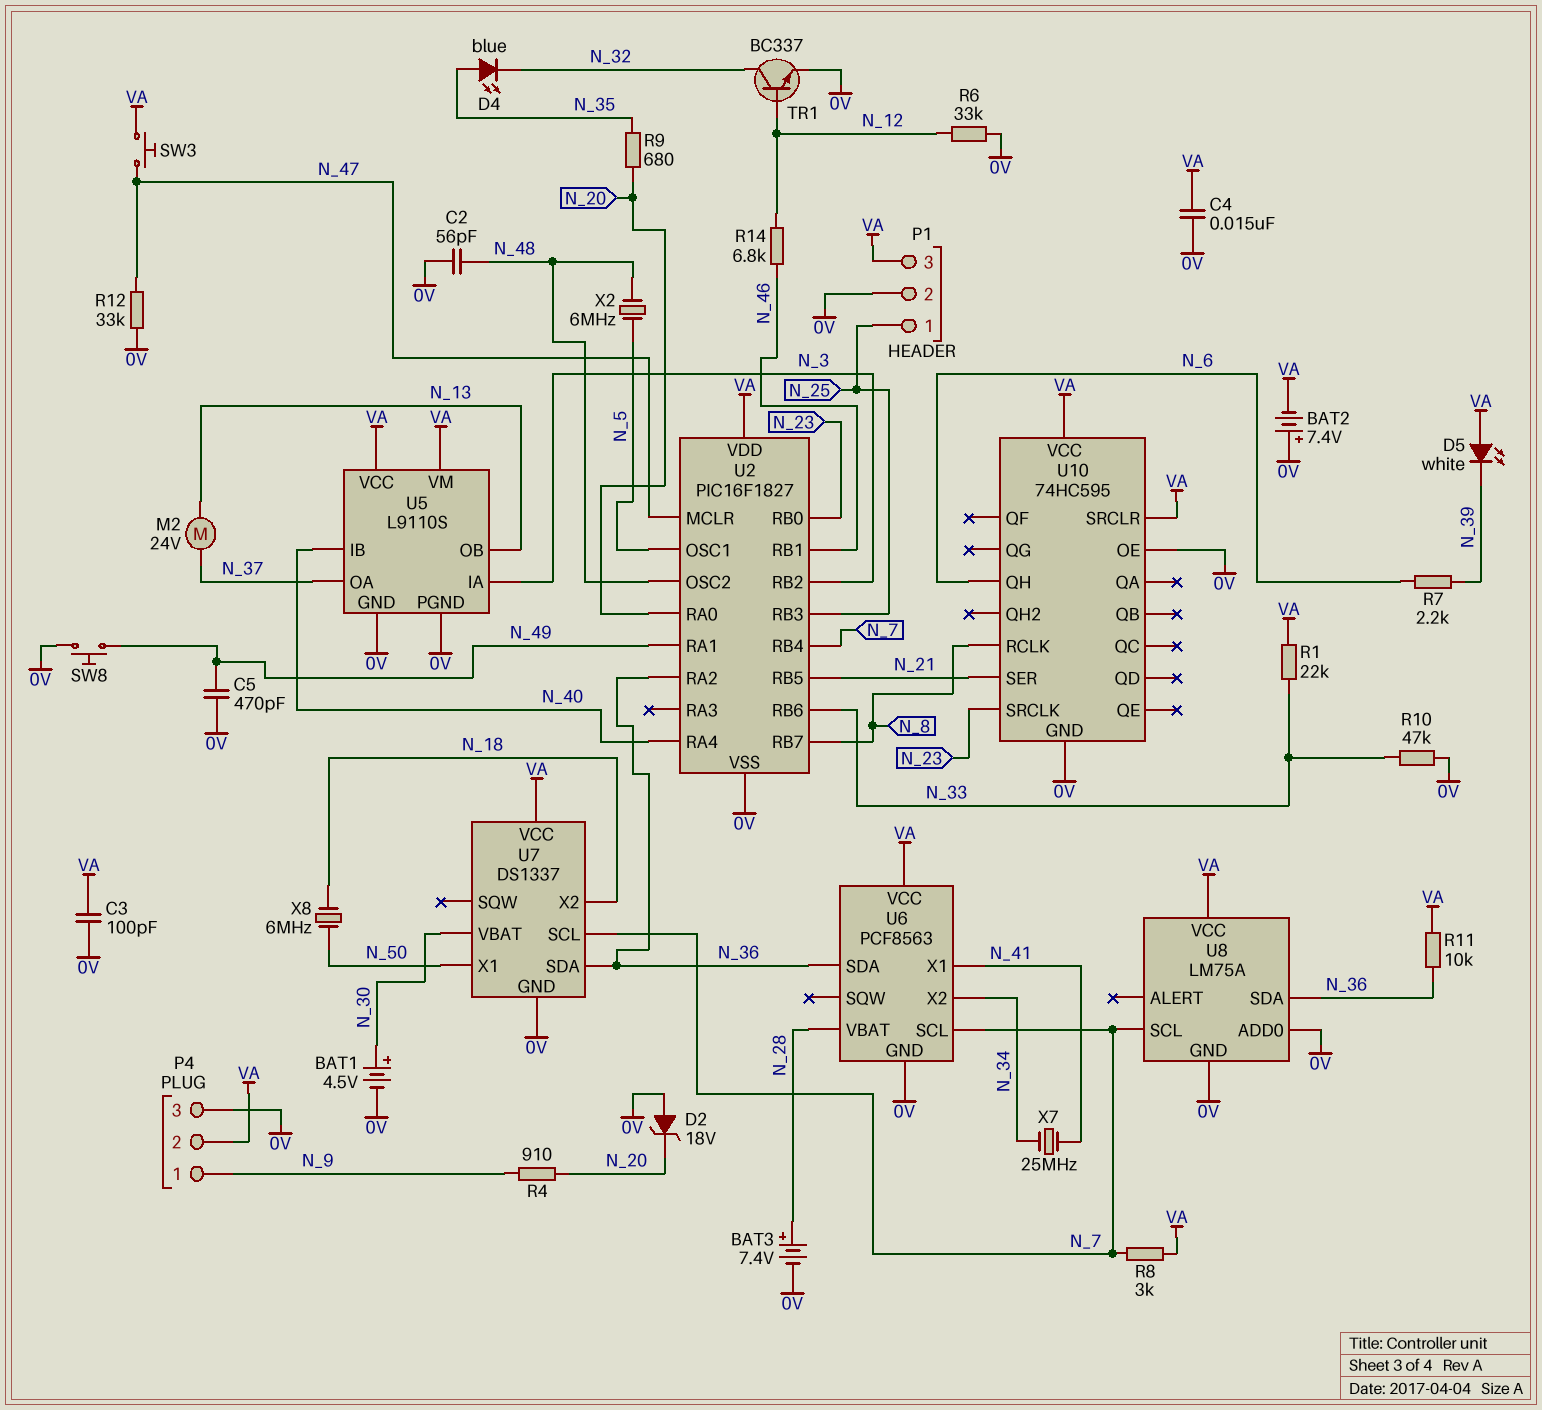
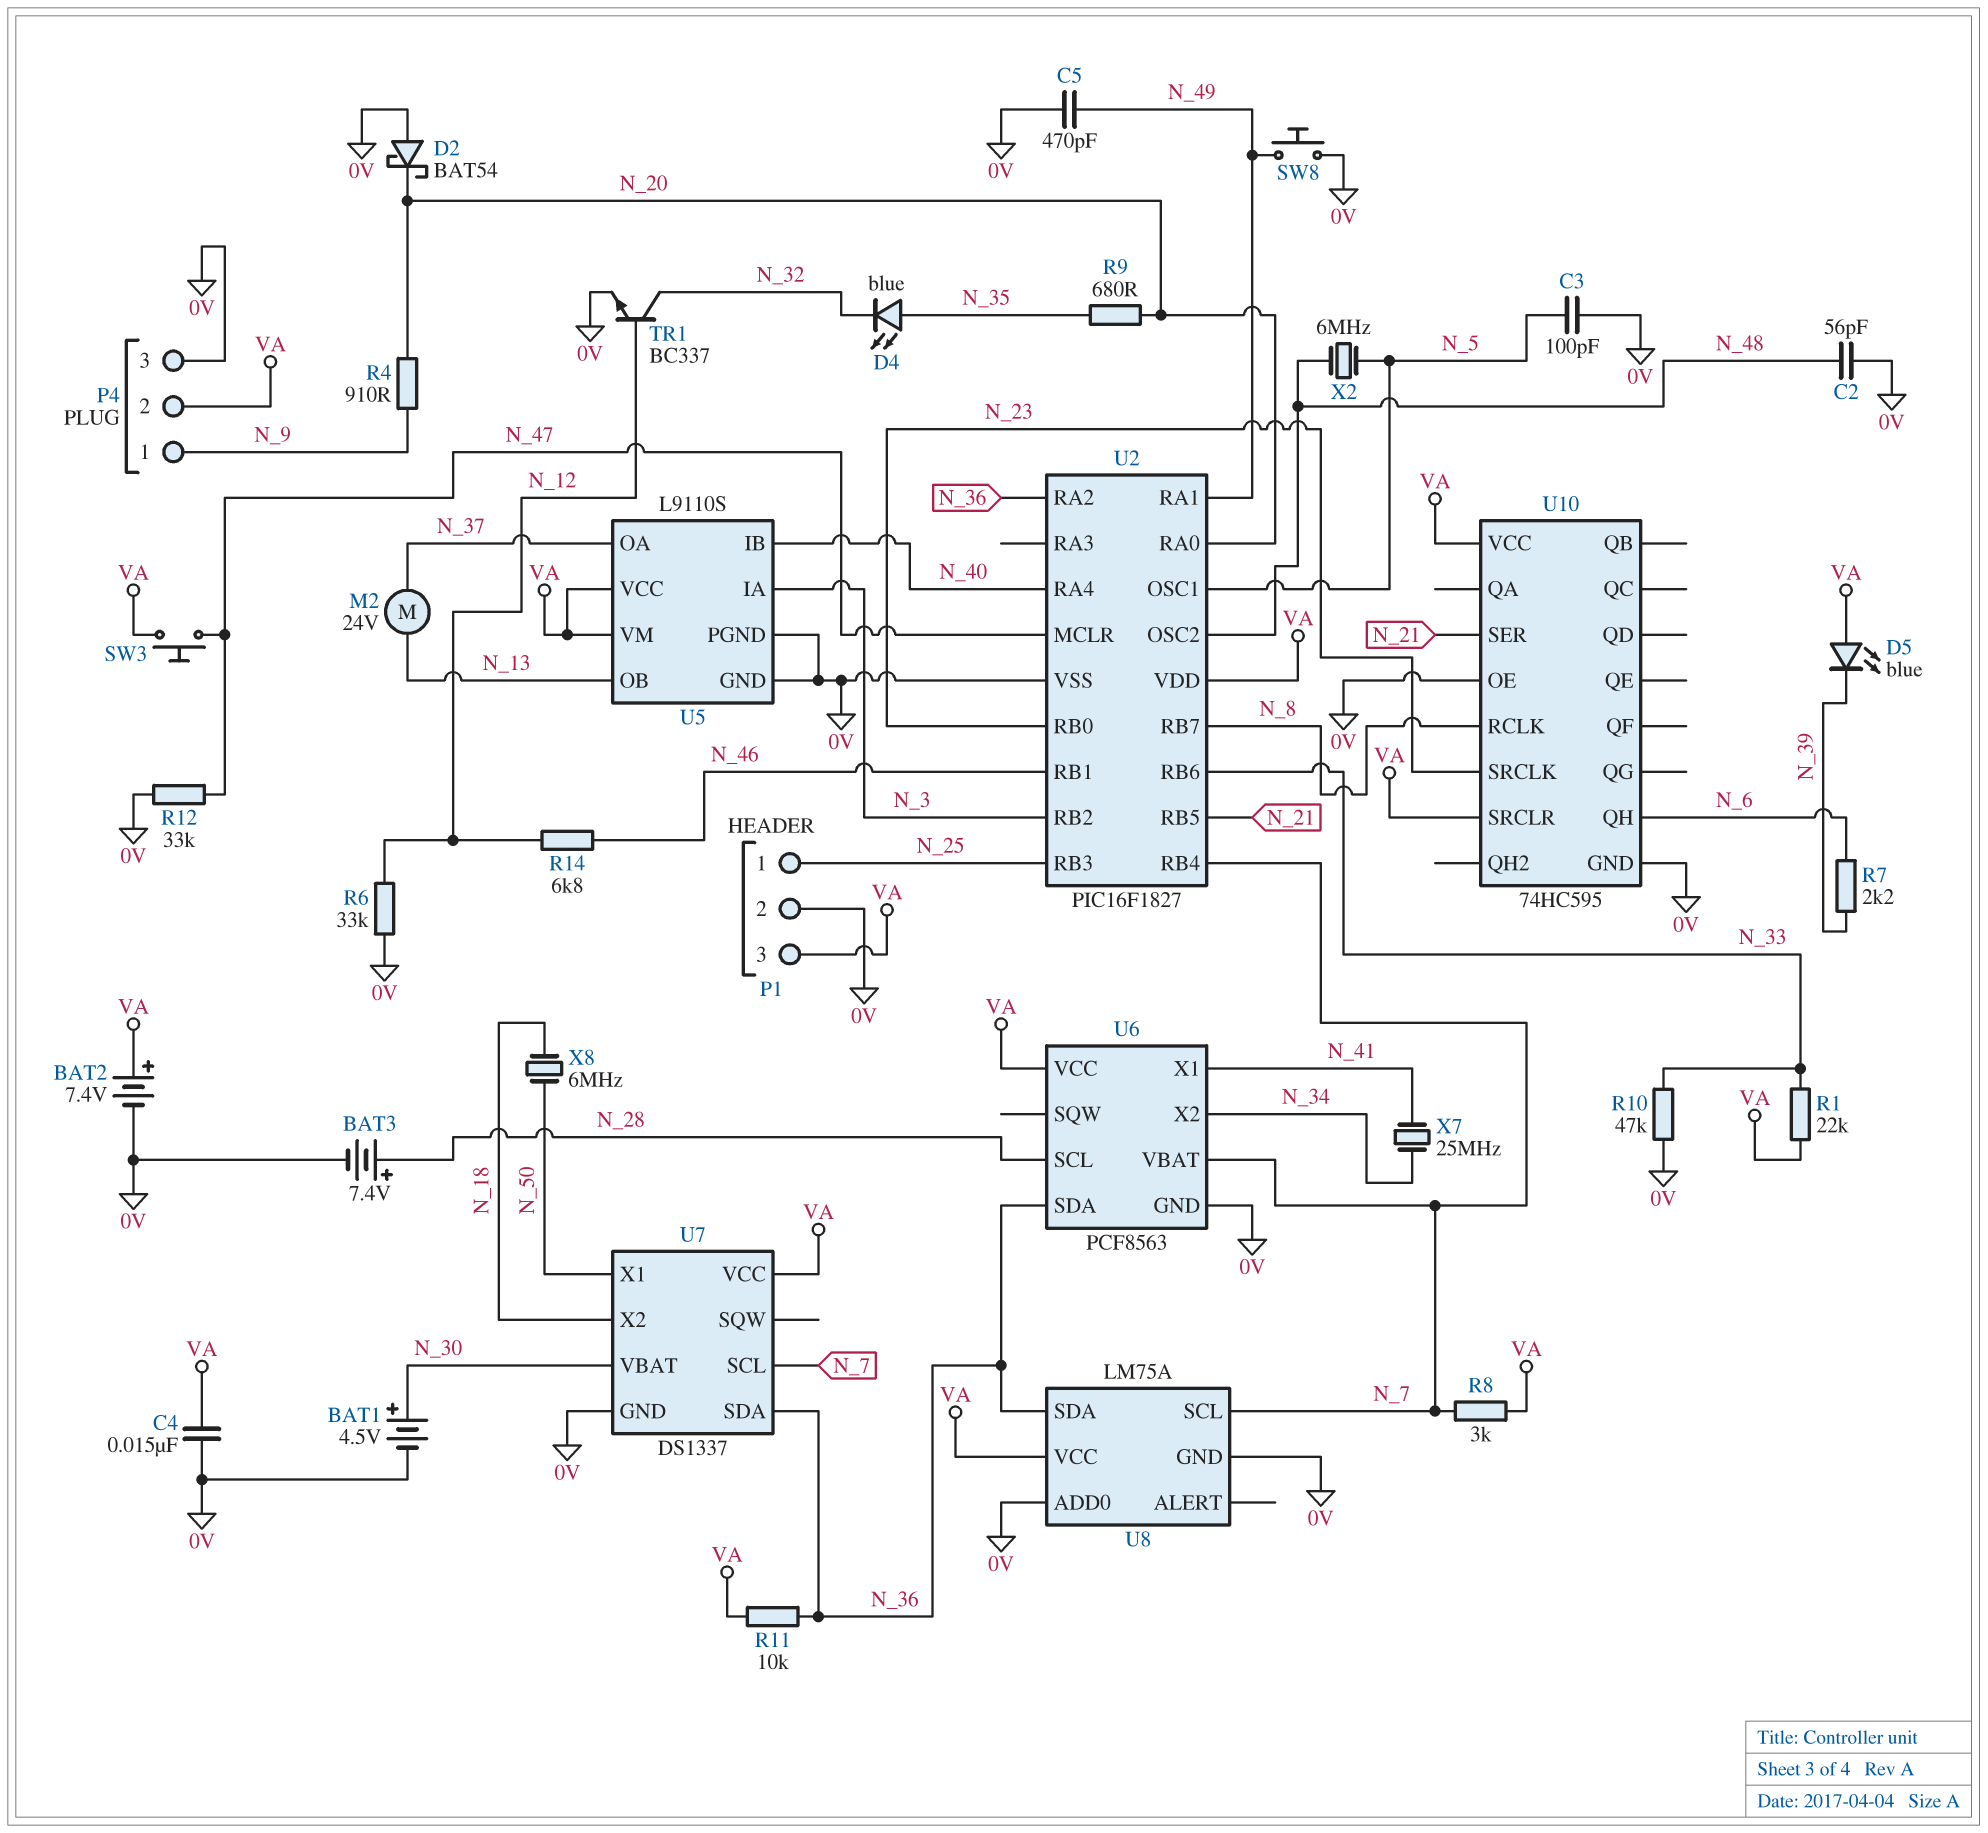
BAT2: 7.4V (plus 0V, minus VA) -> 7.4V (plus VA, minus 0V)
C3: 100pF (0V, VA) -> 100pF (0V, N_5)
D2: zener 18V (A 0V, K N_20) -> schottky BAT54 (A 0V, K N_20)
D5: LED white (A VA, K N_39) -> LED blue (A VA, K N_39)
U6 pin SCL: N_7 -> N_28
U6 pin VBAT: N_28 -> N_7

